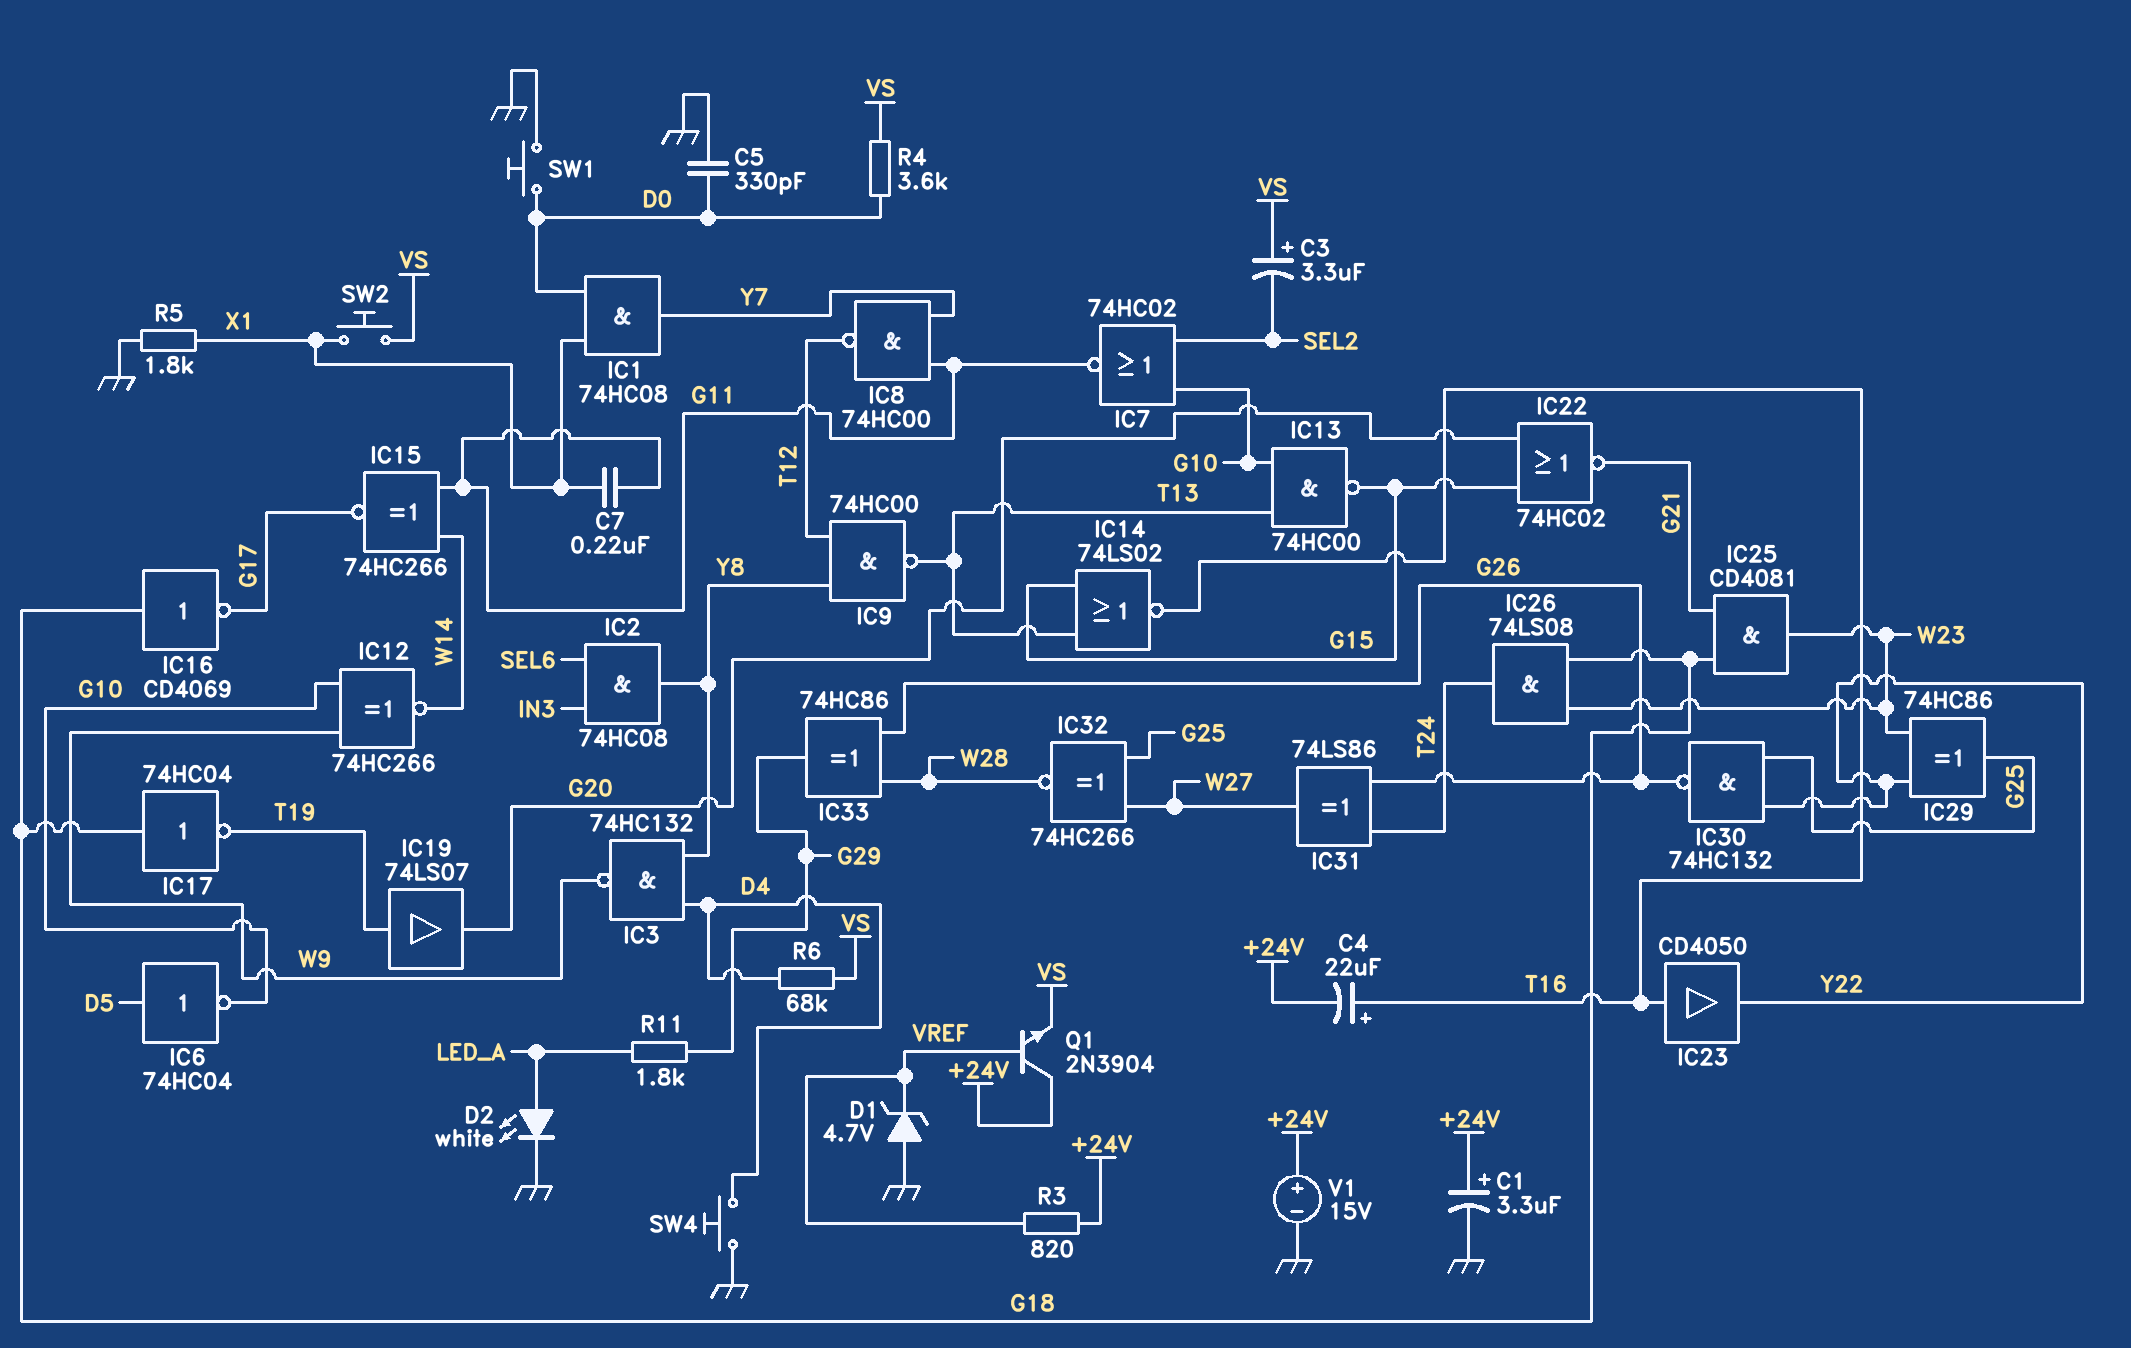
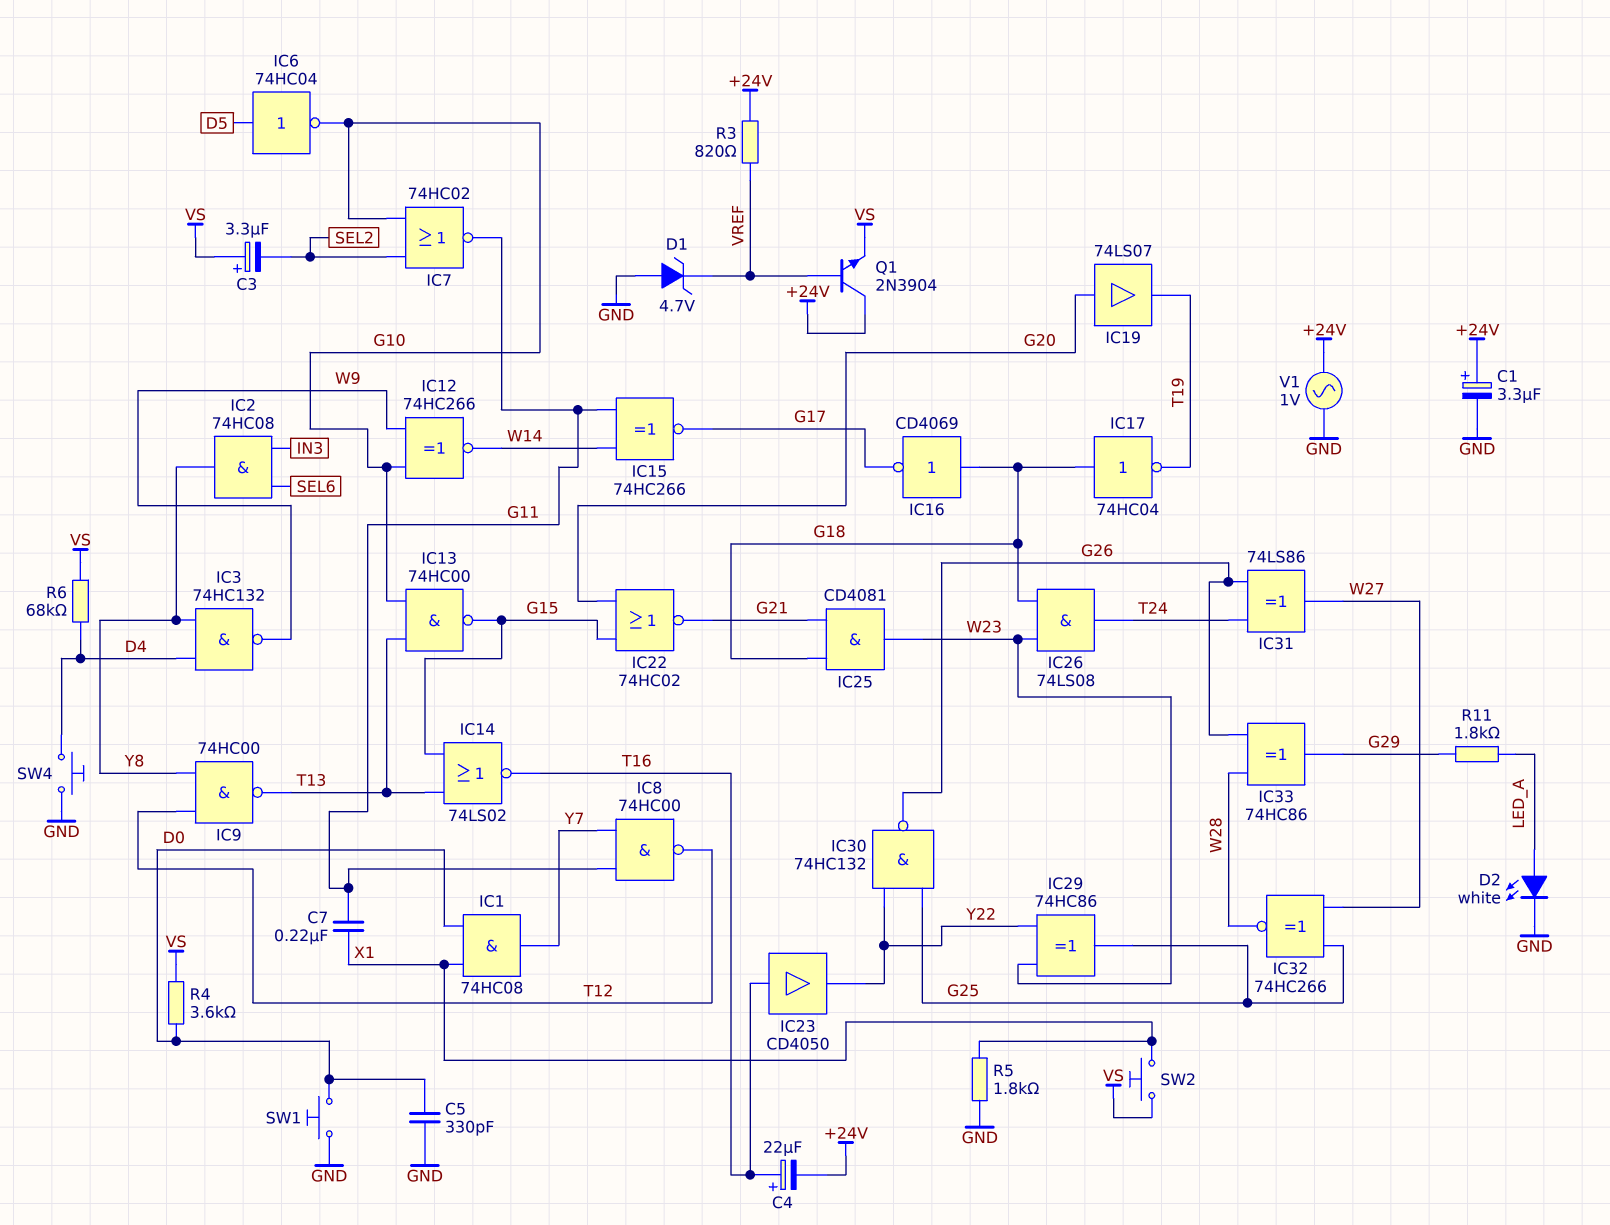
IC19: buffer 74LS07 (in T19, out G20) -> buffer 74LS07 (in G20, out T19)
V1: 15V (plus +24V, minus GND) -> AC 1V (+24V, GND)

